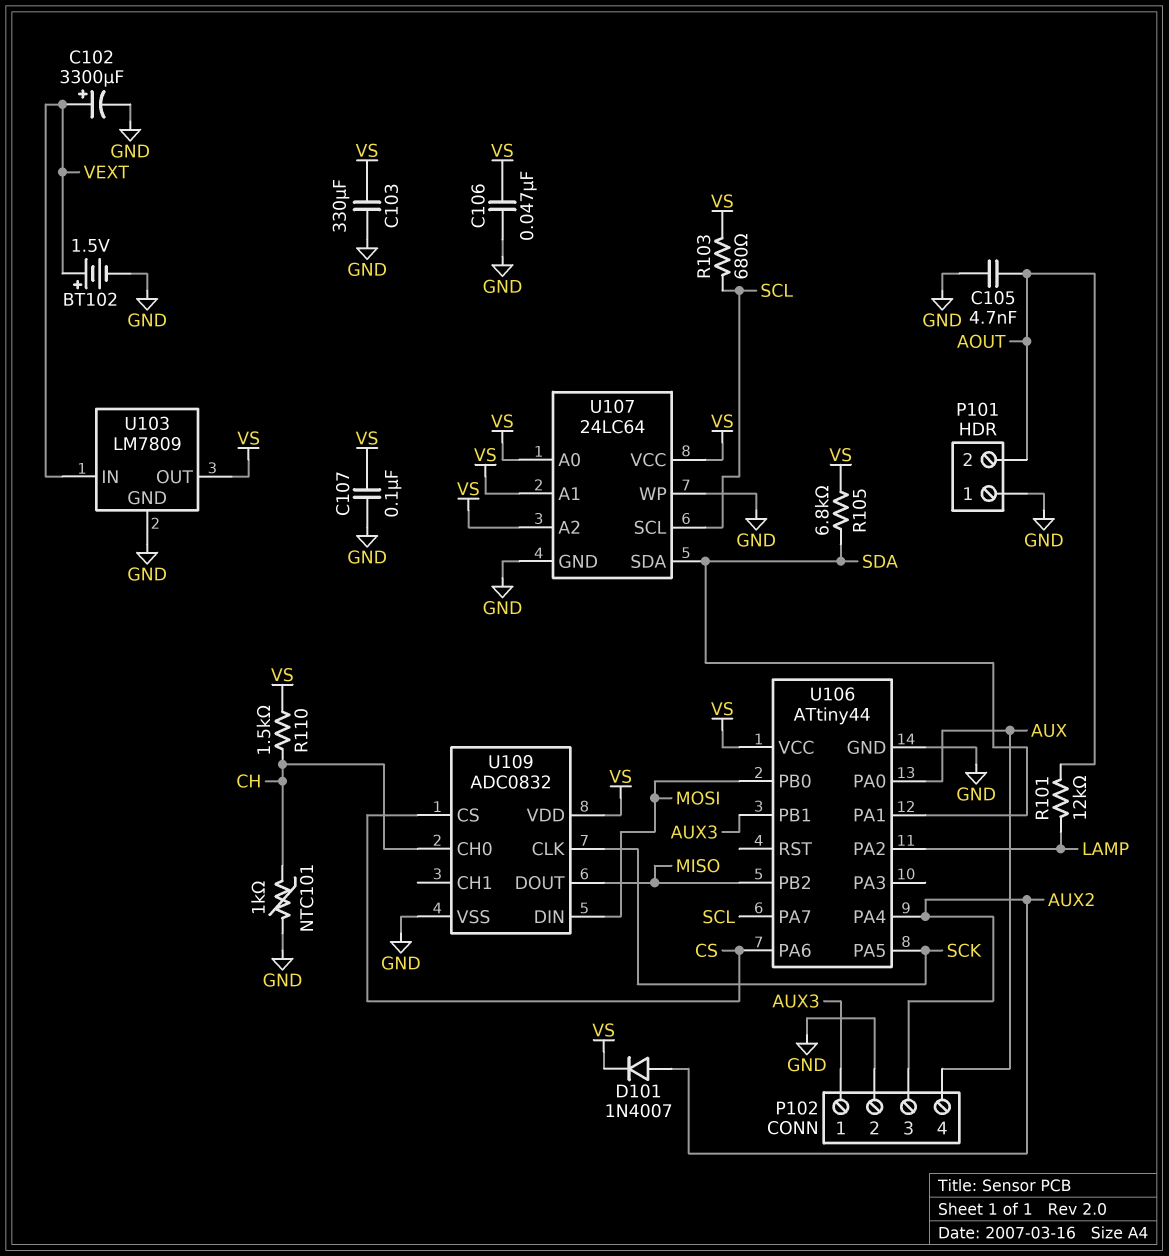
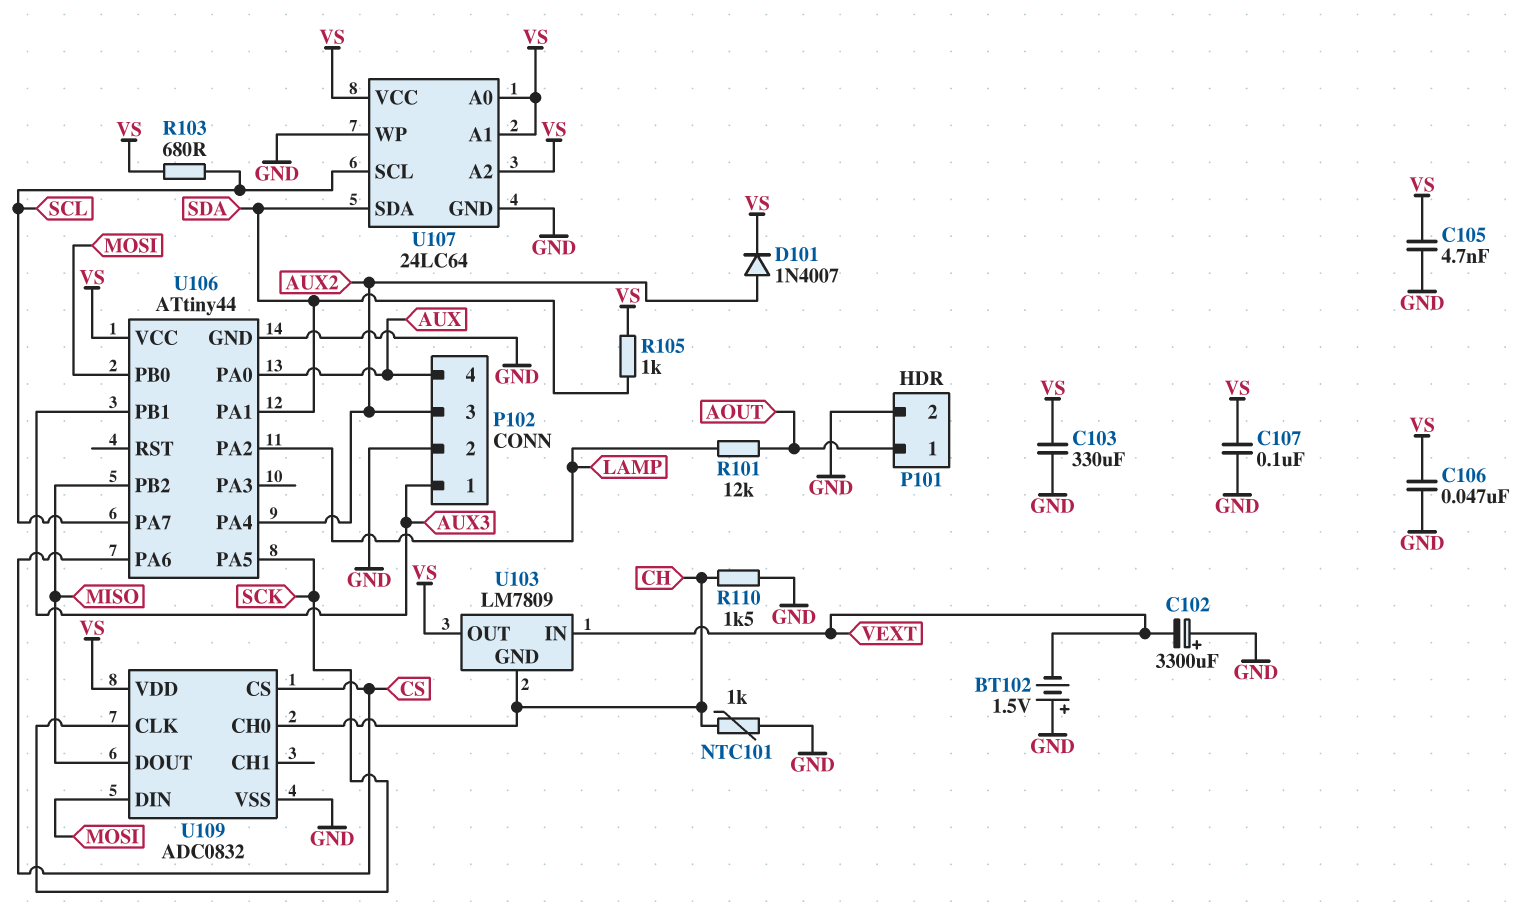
BT102: 1.5V (plus VEXT, minus GND) -> 1.5V (plus GND, minus VEXT)
C102: 3300uF (plus VEXT, minus GND) -> 3300uF (plus GND, minus VEXT)
C105: 4.7nF (AOUT, GND) -> 4.7nF (GND, VS)
P101 pin 1: GND -> AOUT
P101 pin 2: AOUT -> GND
R105: 6.8k (SDA, VS) -> 1k (SDA, VS)
R110: 1.5k (CH, VS) -> 1.5k (CH, GND)
U103 pin GND: GND -> CH

